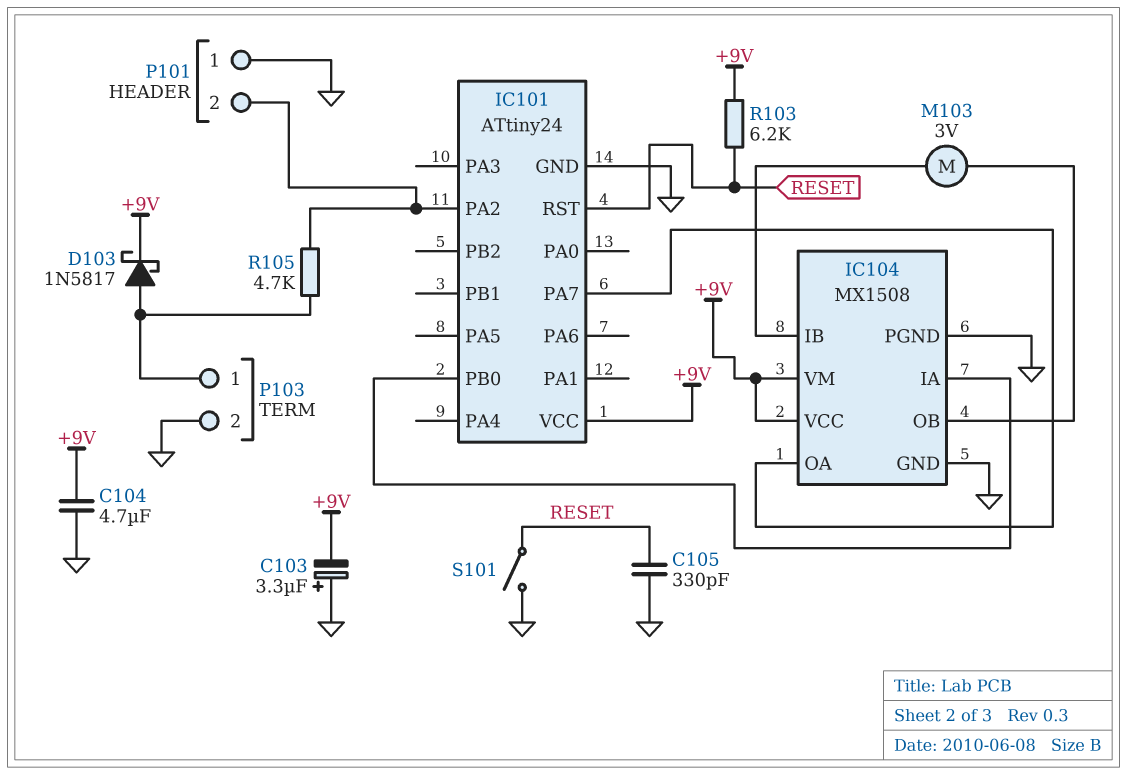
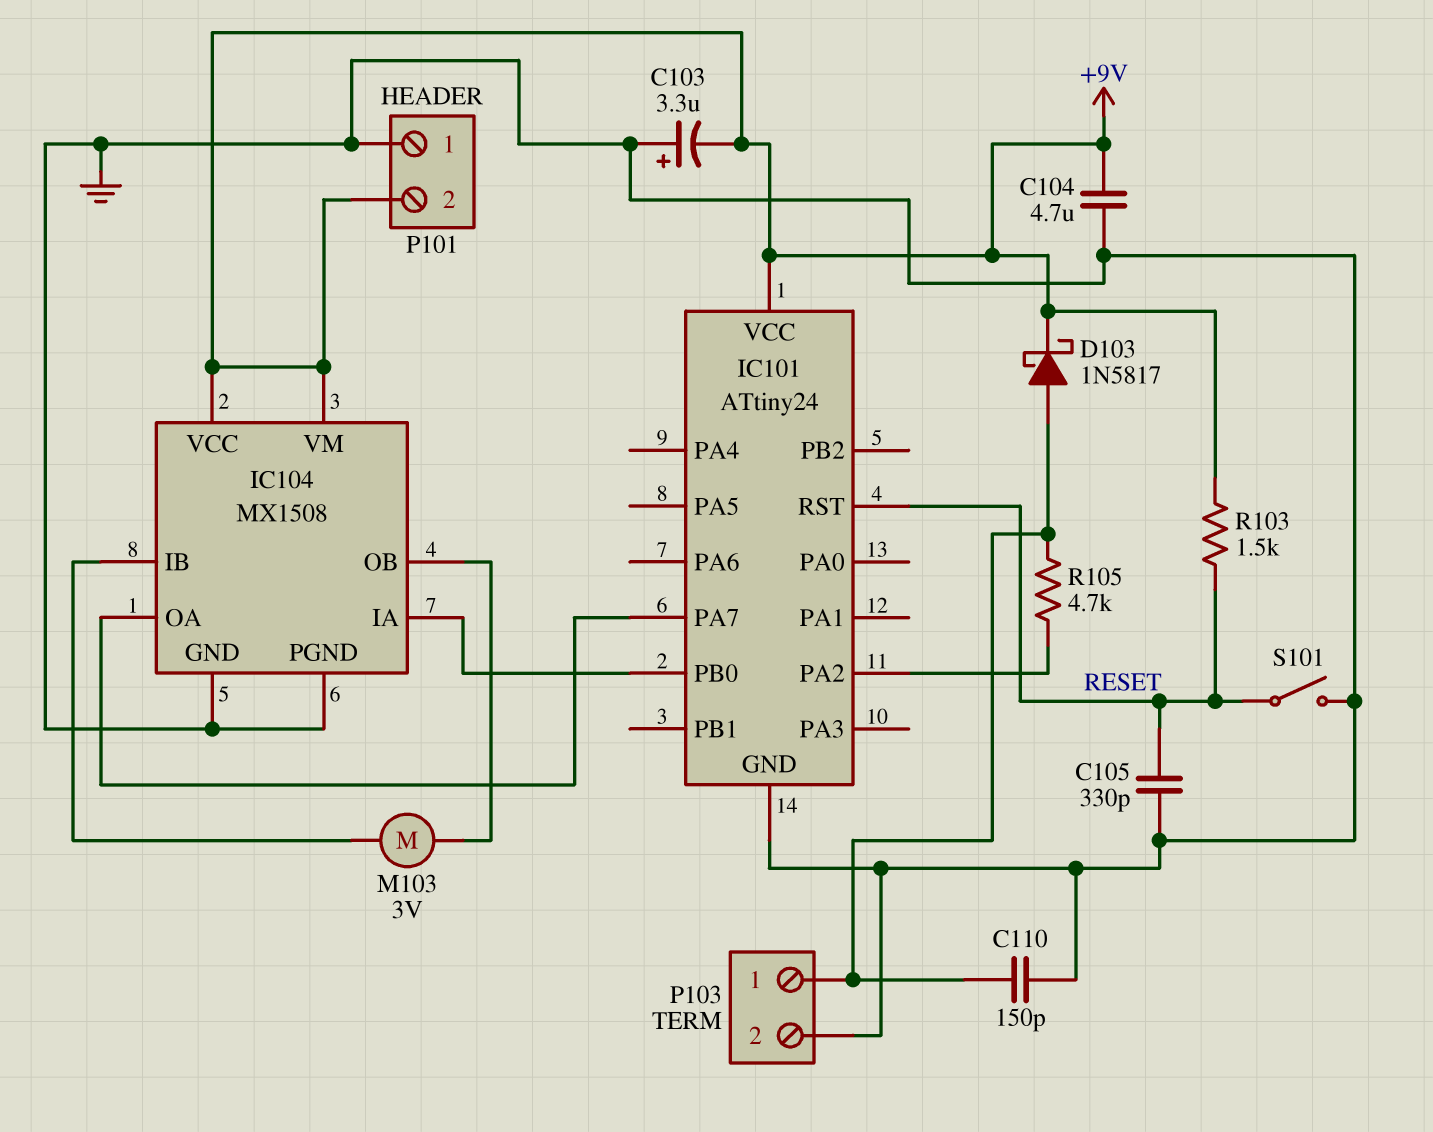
C110: none -> 150pF (GND, P103/1)
P101 pin 2: IC101/PA2 -> +9V
R103: 6.2k (+9V, RESET) -> 1.5k (+9V, RESET)

